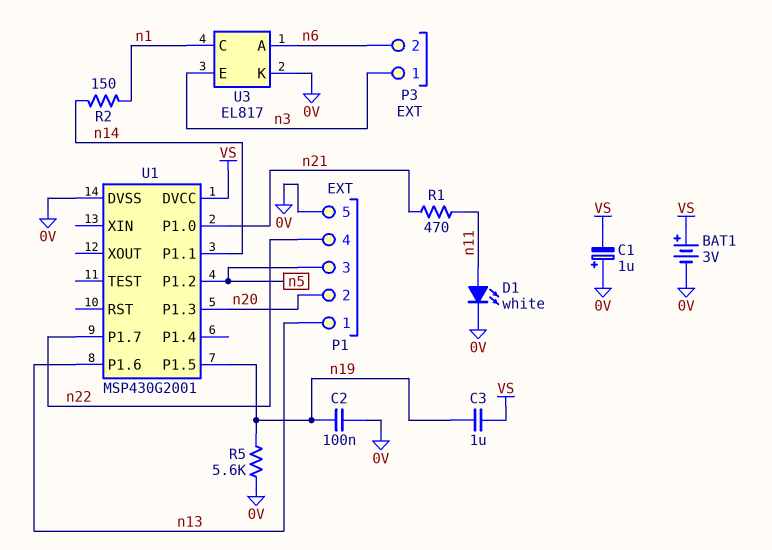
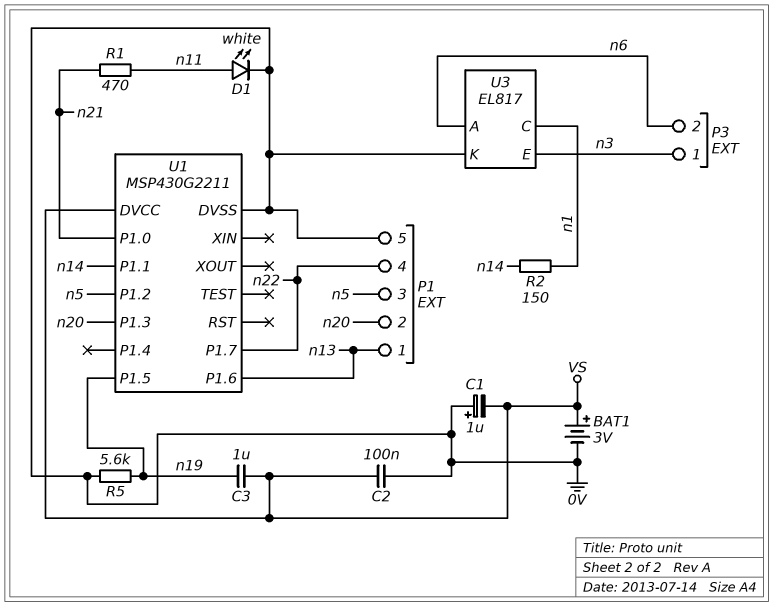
C2: 100nF (0V, n19) -> 100nF (0V, VS)
U1: MSP430G2001 -> MSP430G2211

